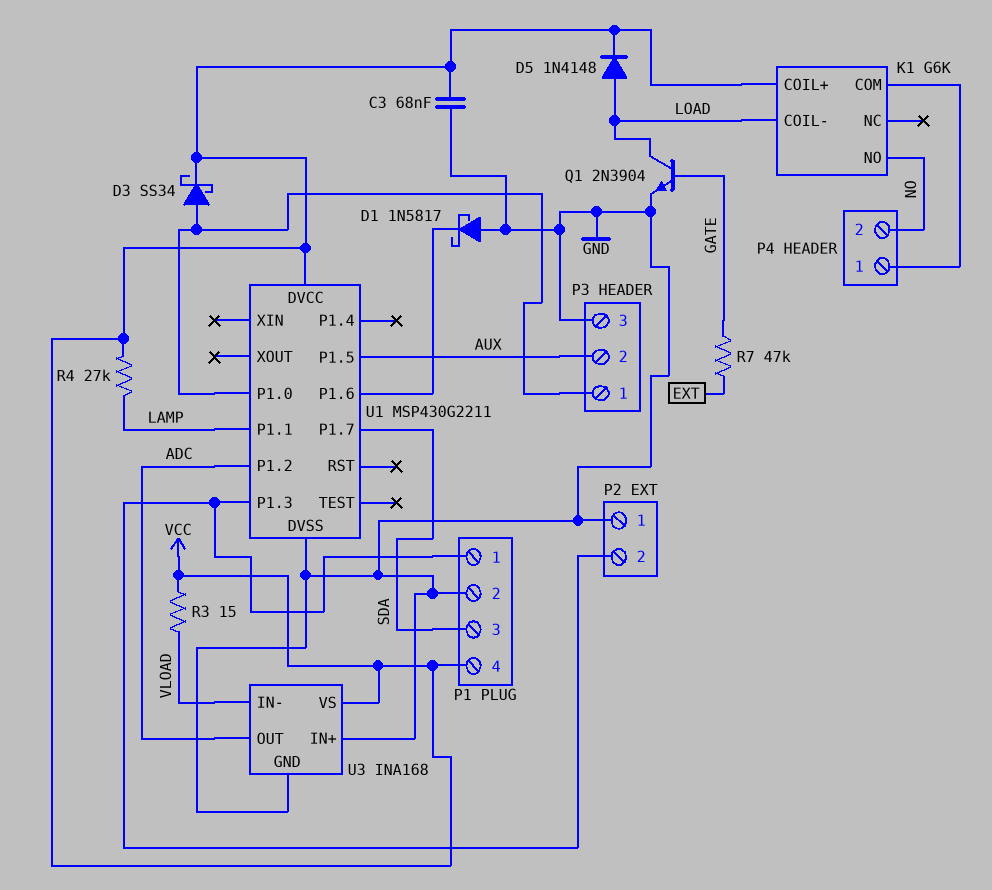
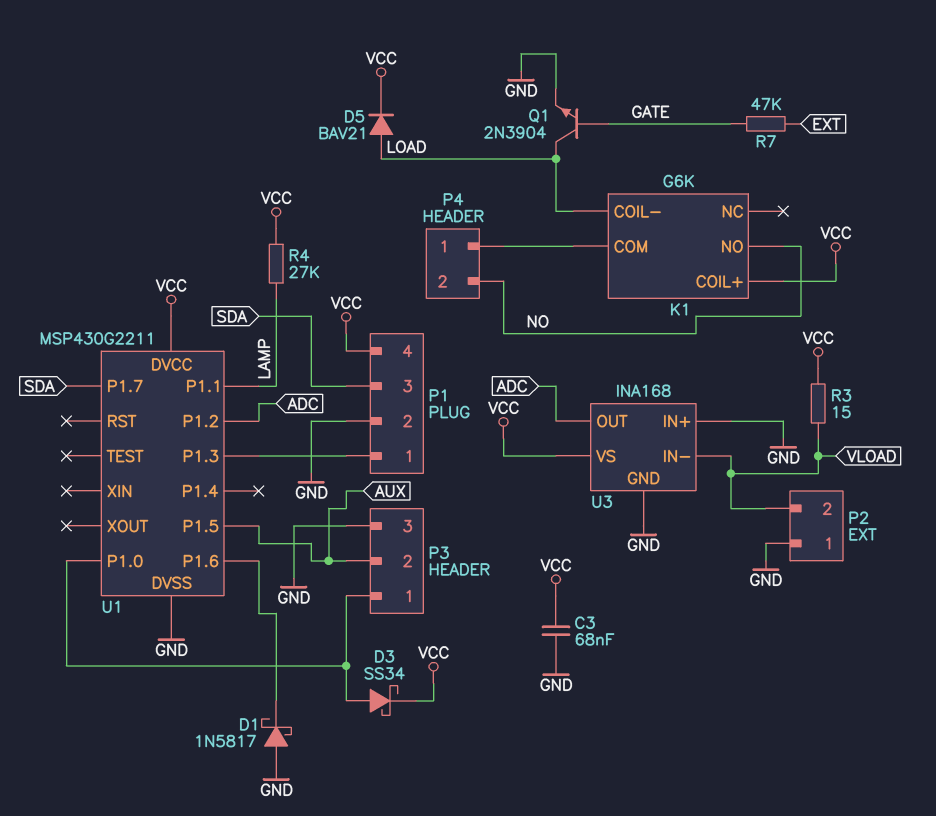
D5: diode 1N4148 (A LOAD, K VCC) -> diode BAV21 (A LOAD, K VCC)
P2 pin 2: P1/1 -> VLOAD

